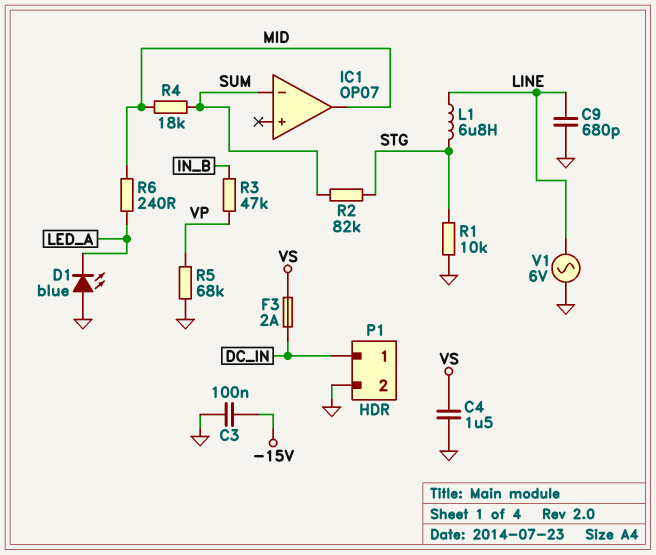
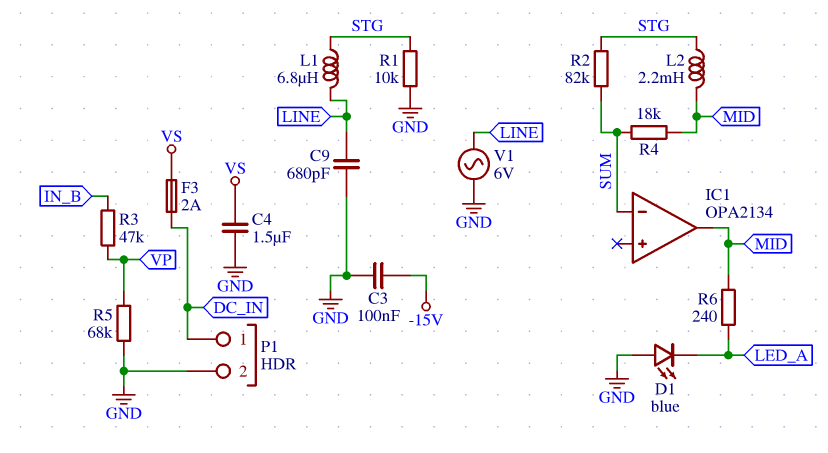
IC1: OP07 -> OPA2134
L2: none -> 2.2mH (MID, STG)

